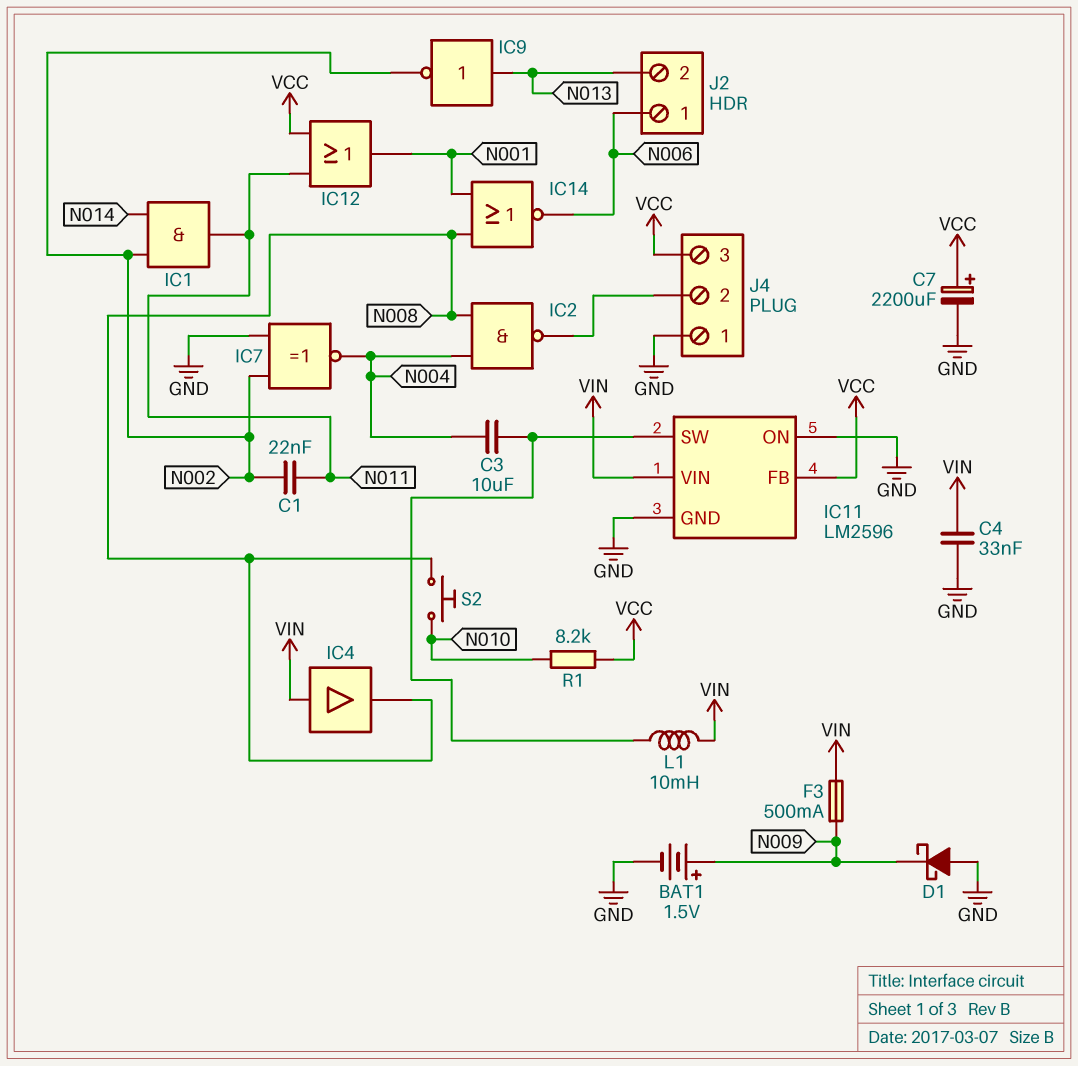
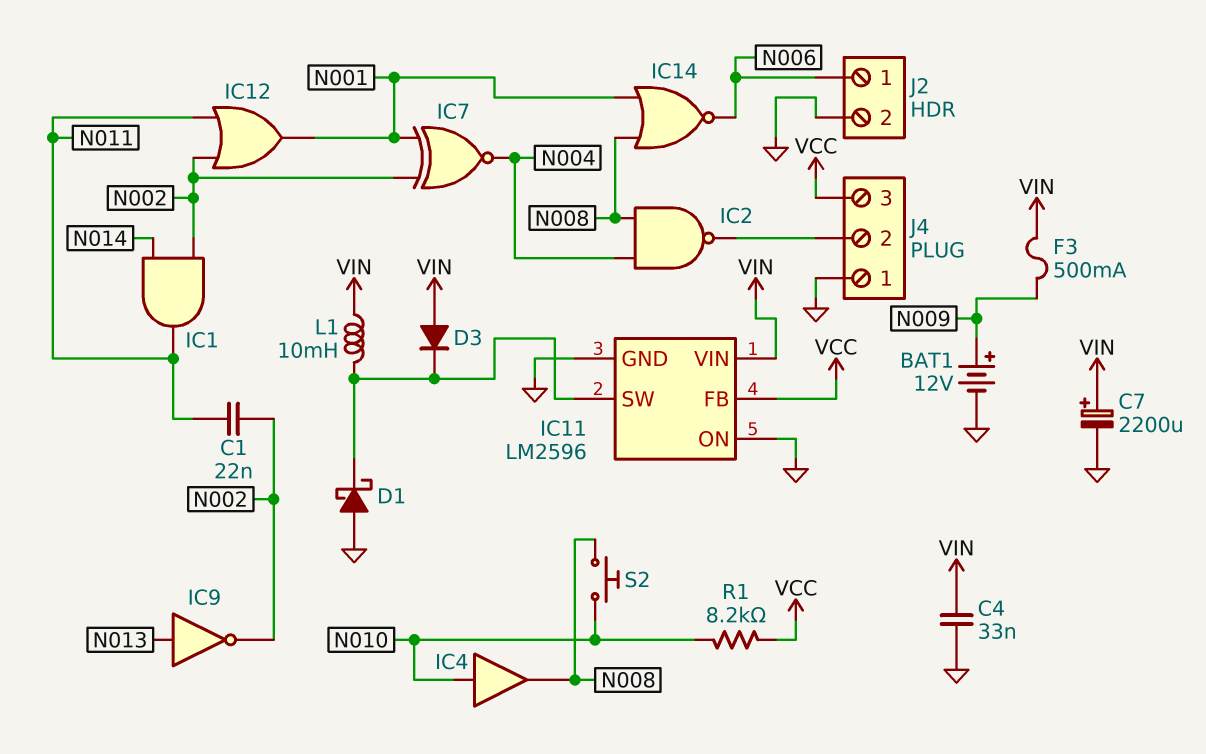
BAT1: 1.5V (plus N009, minus GND) -> 12V (plus N009, minus GND)
C3: 10uF (IC11/SW, N004) -> none
C7: 2200uF (plus VCC, minus GND) -> 2200uF (plus VIN, minus GND)
D1: schottky (A GND, K N009) -> schottky (A GND, K IC11/SW)
D3: none -> diode (A VIN, K IC11/SW)
IC4: buffer (in VIN, out N008) -> buffer (in N010, out N008)
IC7: XNOR (in GND, in N002, out N004) -> XNOR (in N001, in N002, out N004)
IC12: OR (in N011, in VCC, out N001) -> OR (in N002, in N011, out N001)
J2 pin 2: N013 -> GND

